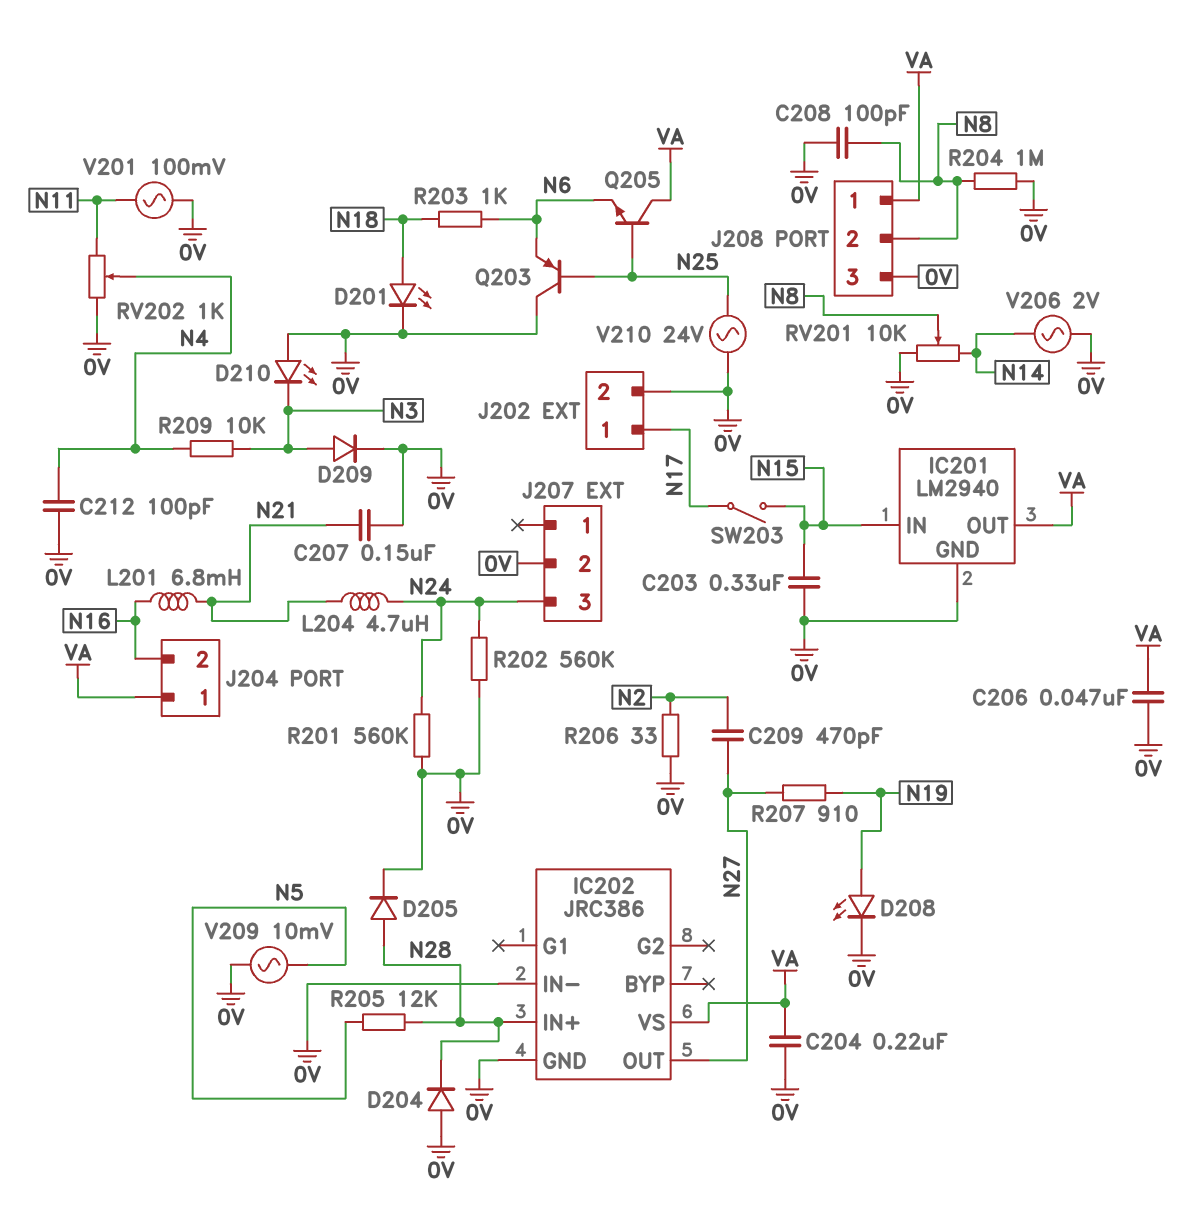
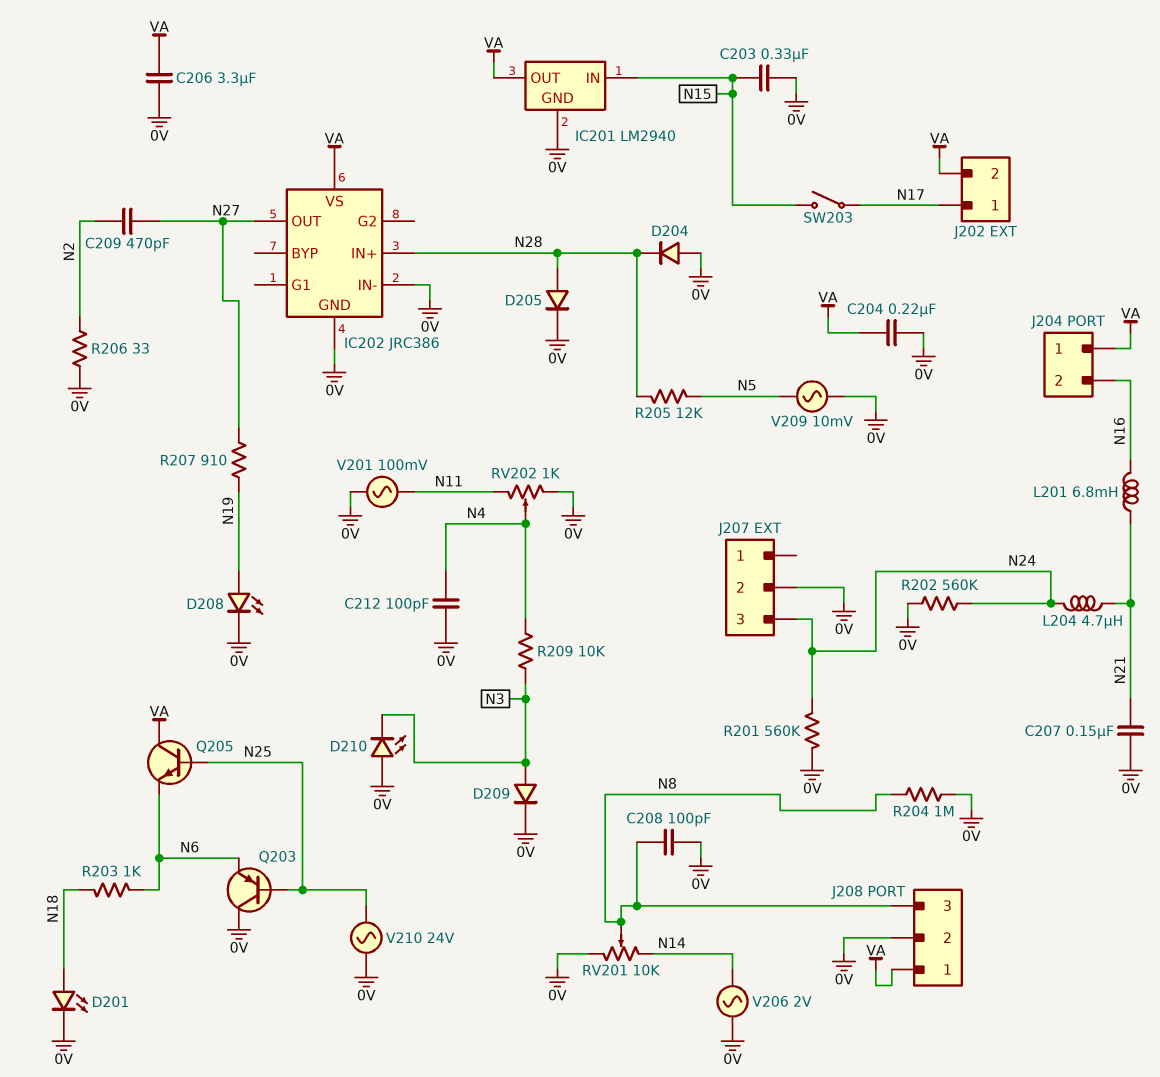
C206: 47nF (0V, VA) -> 3.3uF (0V, VA)
J202 pin 2: 0V -> VA
J208 pin 2: N8 -> 0V
J208 pin 3: 0V -> N8

